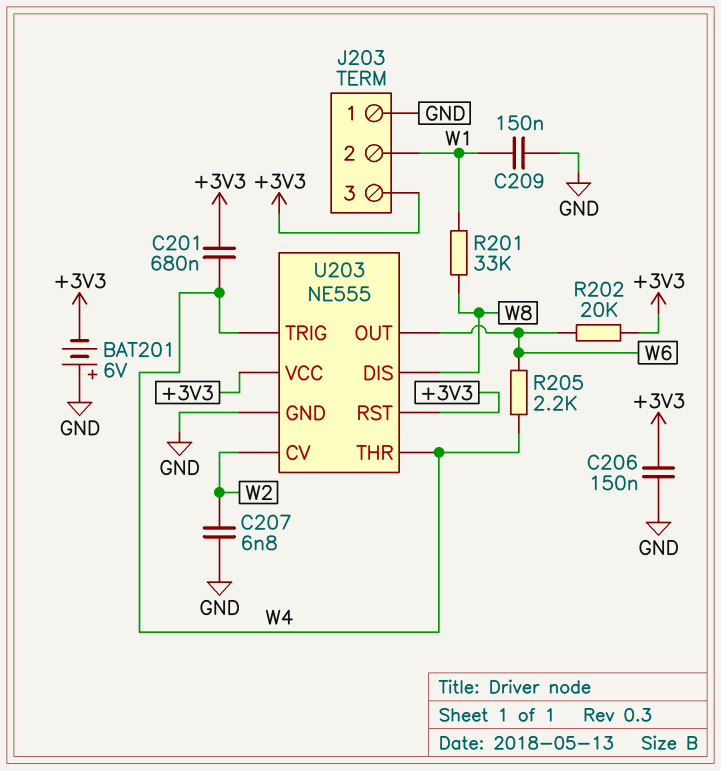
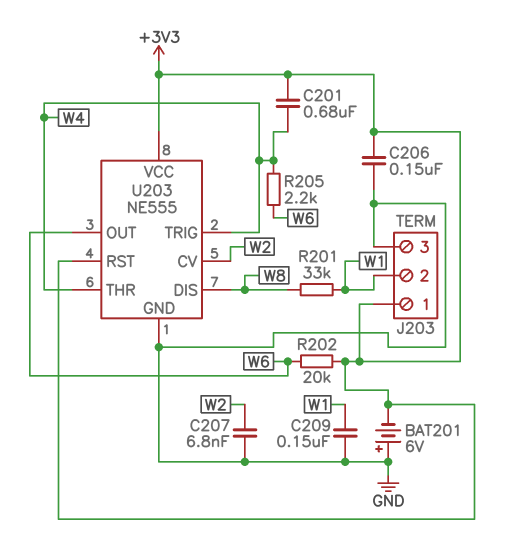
J203 pin 1: GND -> +3V3
J203 pin 3: +3V3 -> GND

